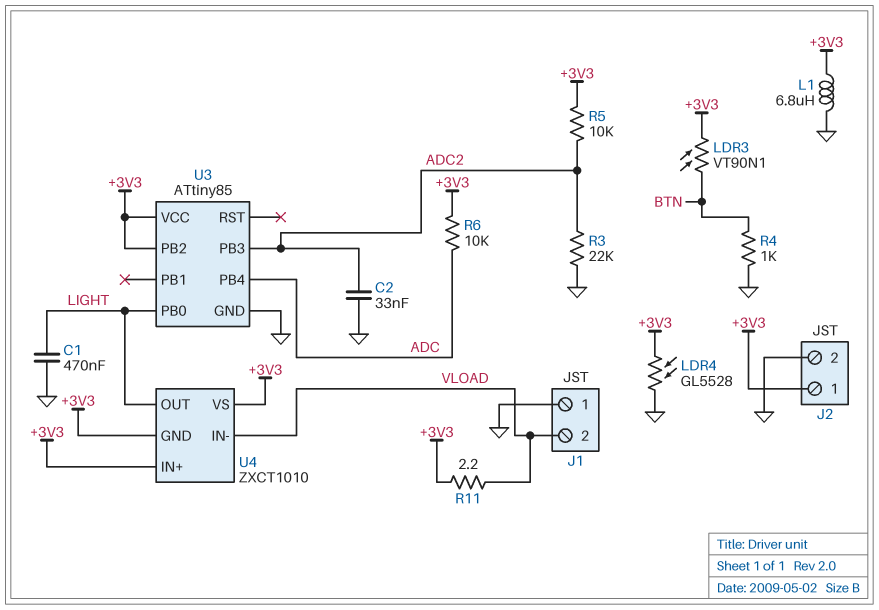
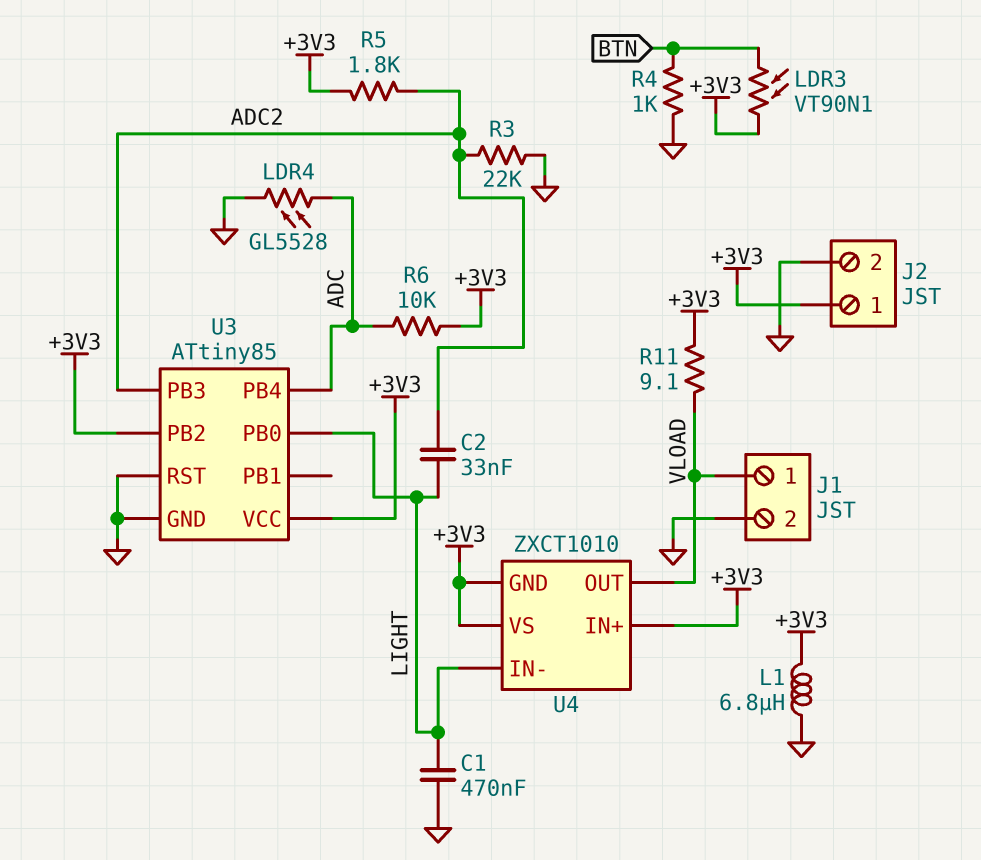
C2: 33nF (ADC2, GND) -> 33nF (ADC2, LIGHT)
J1 pin 1: GND -> VLOAD
J1 pin 2: VLOAD -> GND
LDR4: GL5528 (+3V3, GND) -> GL5528 (ADC, GND)
R5: 10k (+3V3, ADC2) -> 1.8k (+3V3, ADC2)
R11: 2.2 (+3V3, VLOAD) -> 9.1 (+3V3, VLOAD)
U3 pin RST: none -> GND
U4 pin IN-: VLOAD -> LIGHT
U4 pin OUT: LIGHT -> VLOAD

